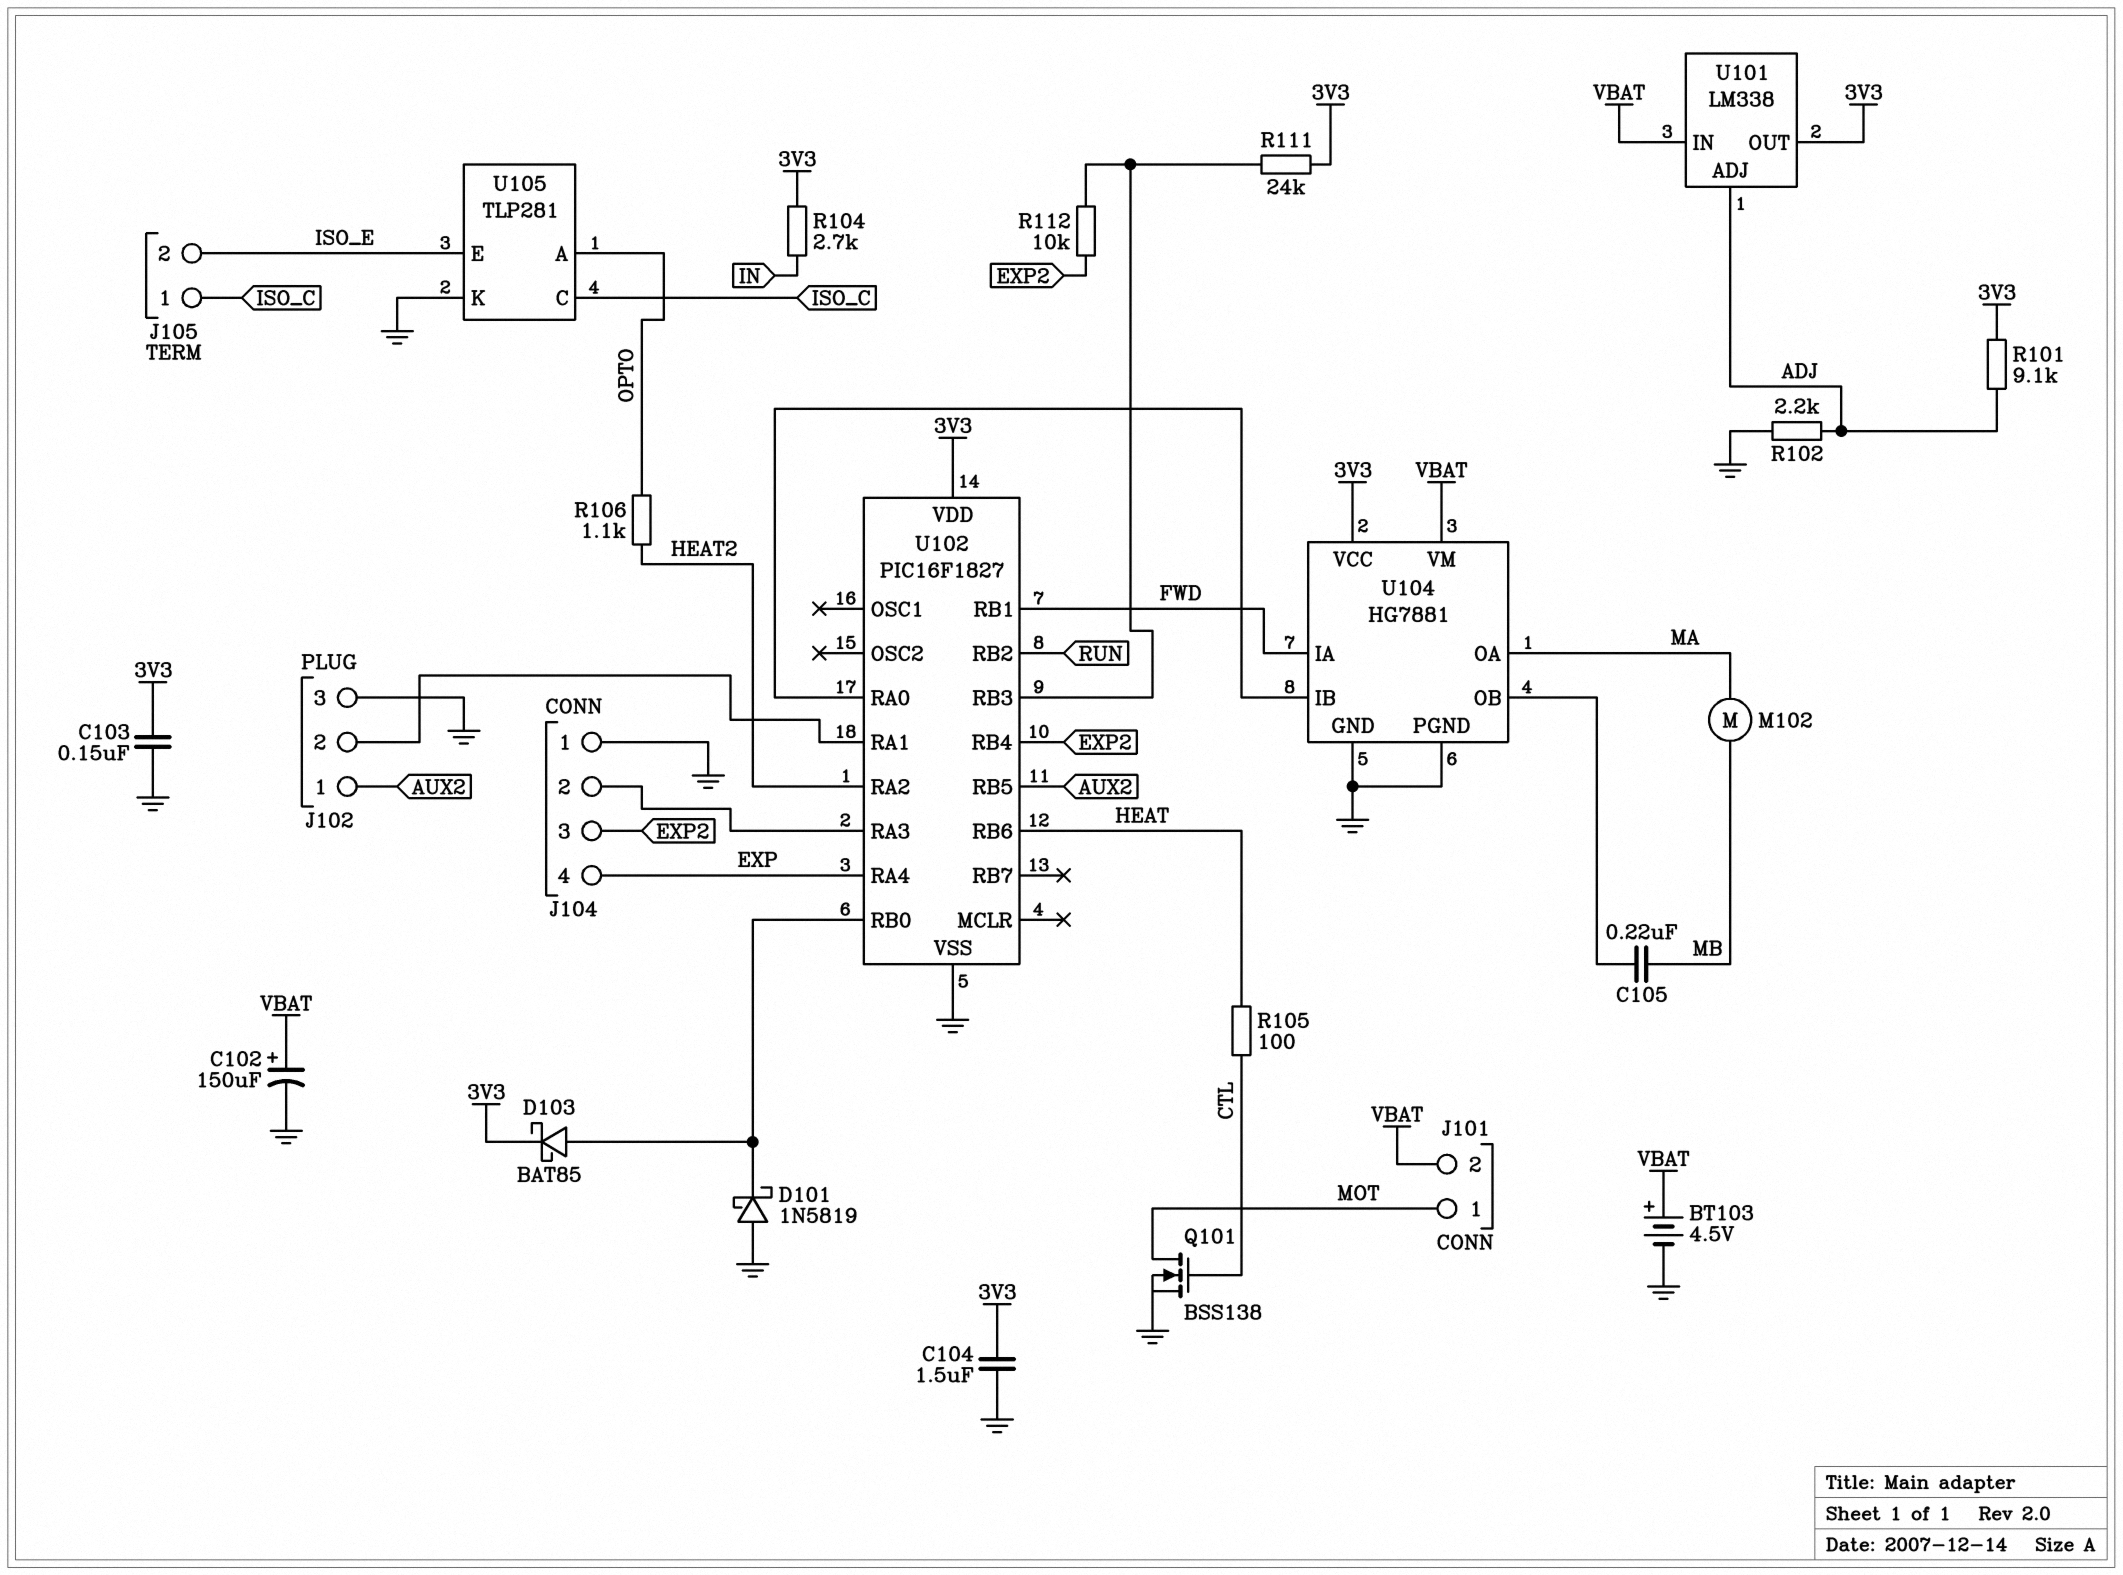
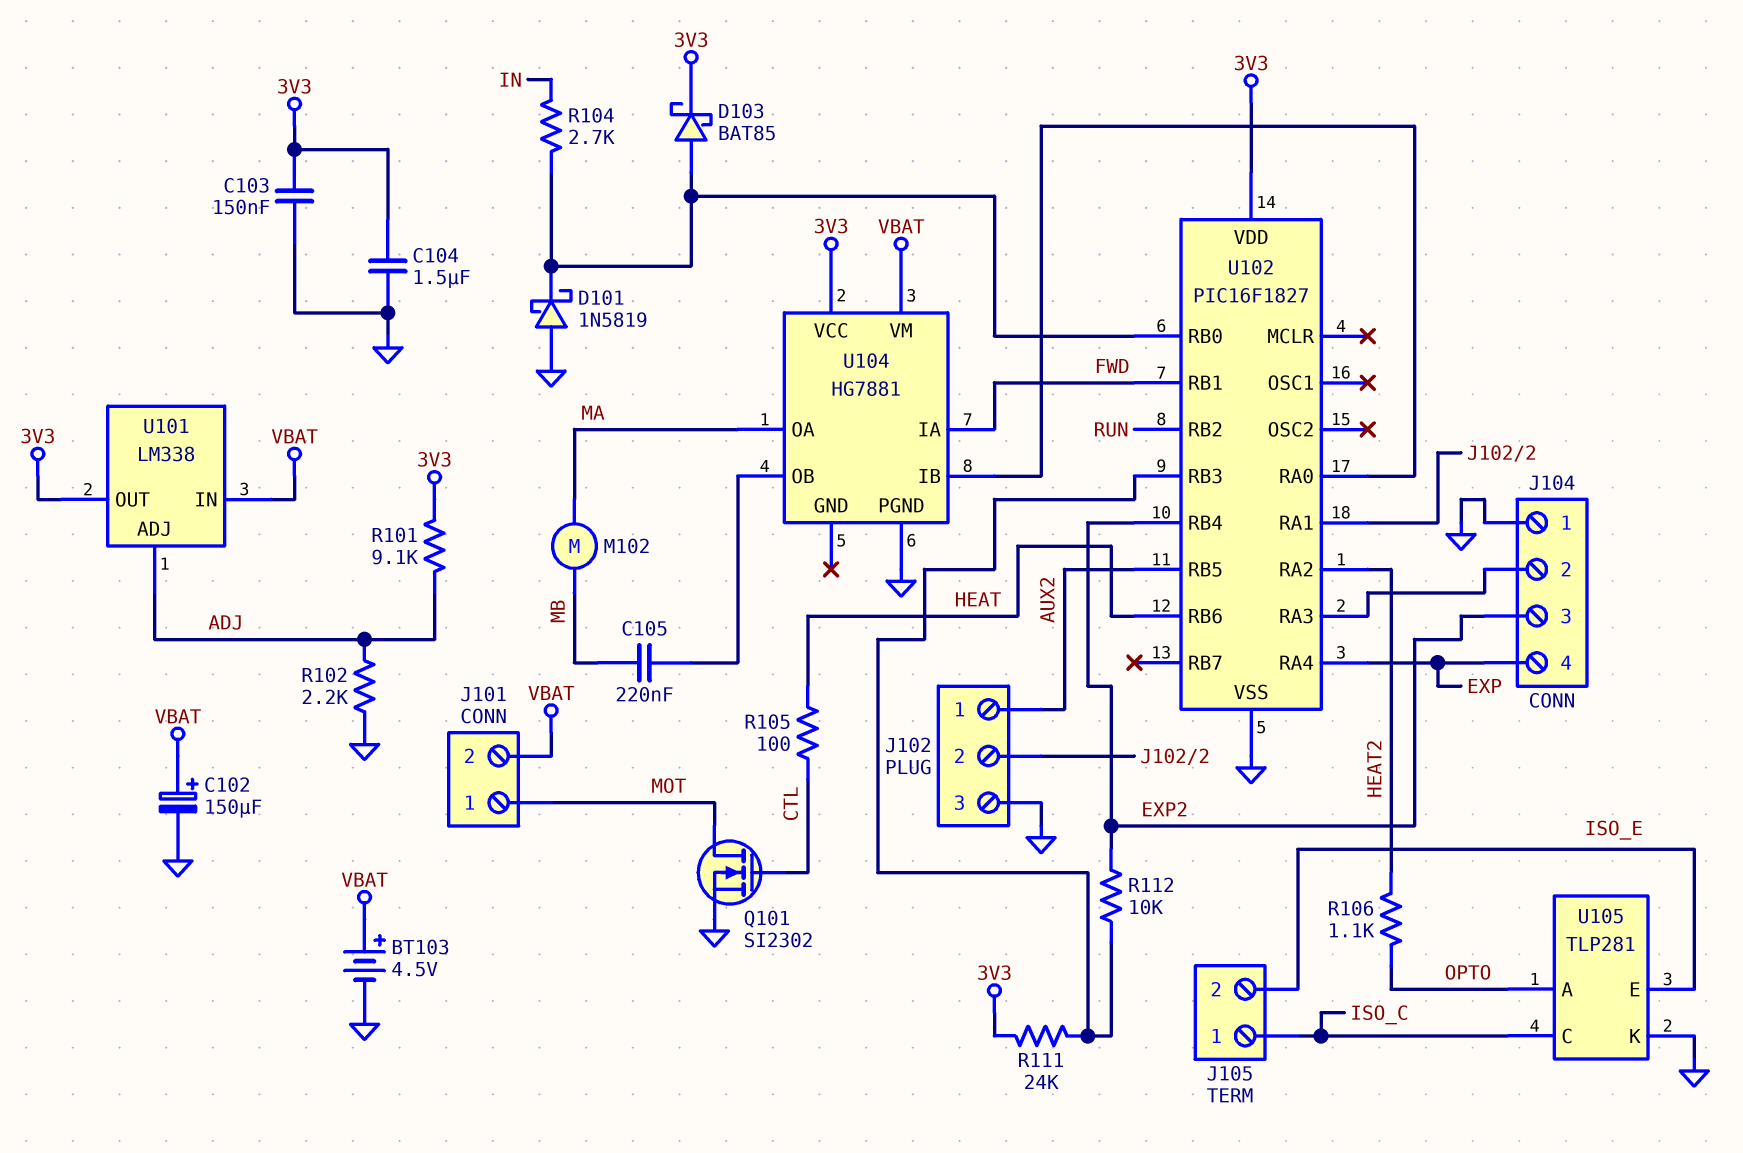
Q101: NMOS BSS138 (G CTL, D MOT, S GND) -> NMOS SI2302 (G CTL, D MOT, S GND)
R104: 2.7k (3V3, IN) -> 2.7k (IN, U102/RB0)
U104 pin GND: GND -> none

